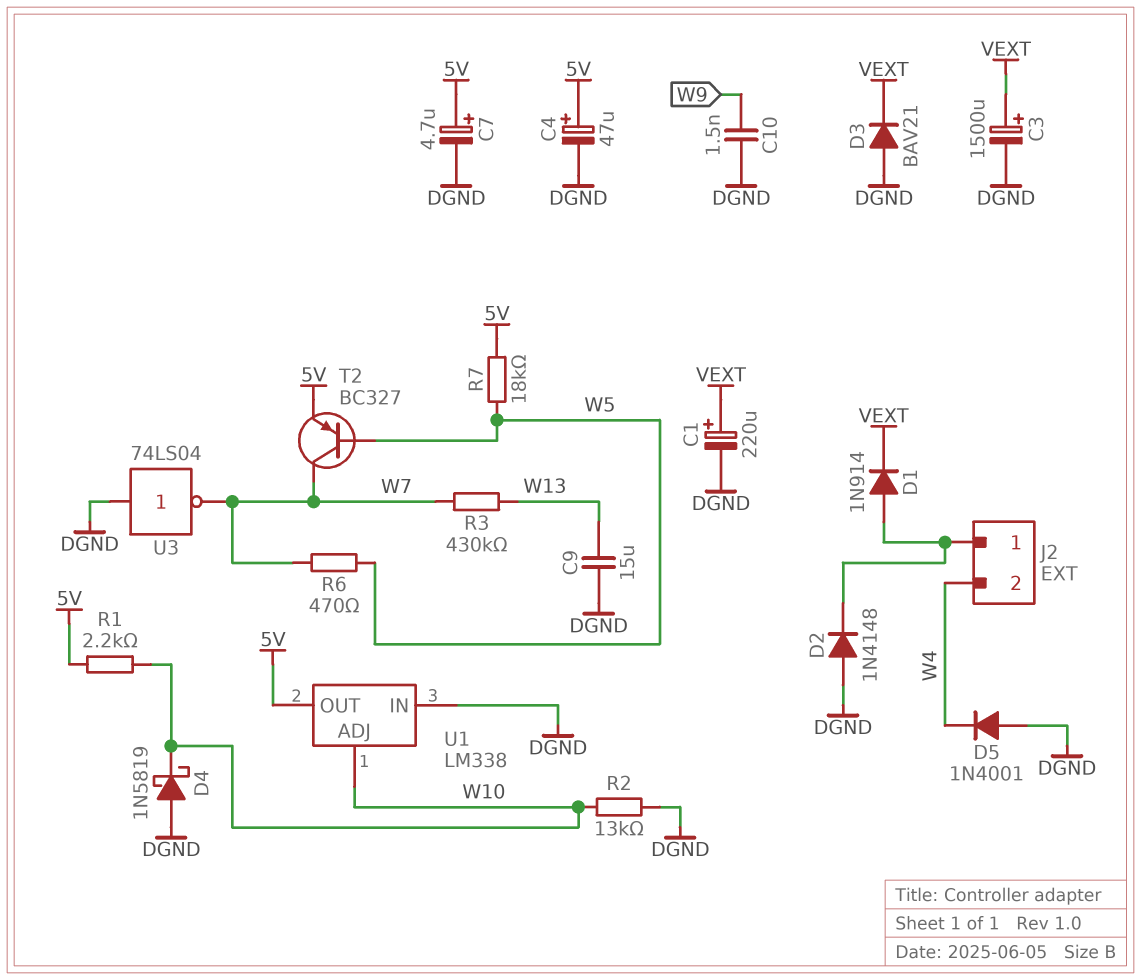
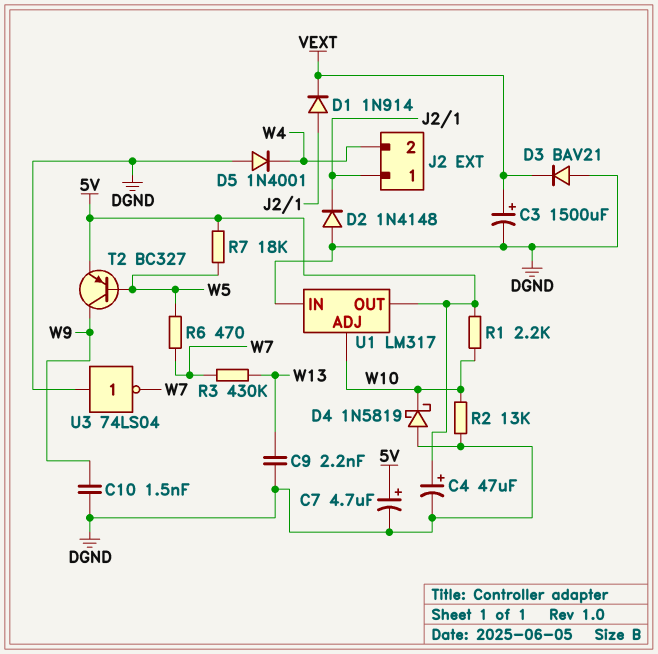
C1: 220uF (plus VEXT, minus DGND) -> none
C9: 15uF (DGND, W13) -> 2.2nF (DGND, W13)
T2: PNP BC327 (B W5, C W7, E 5V) -> PNP BC327 (B W5, C W9, E 5V)
U1: LM338 -> LM317

